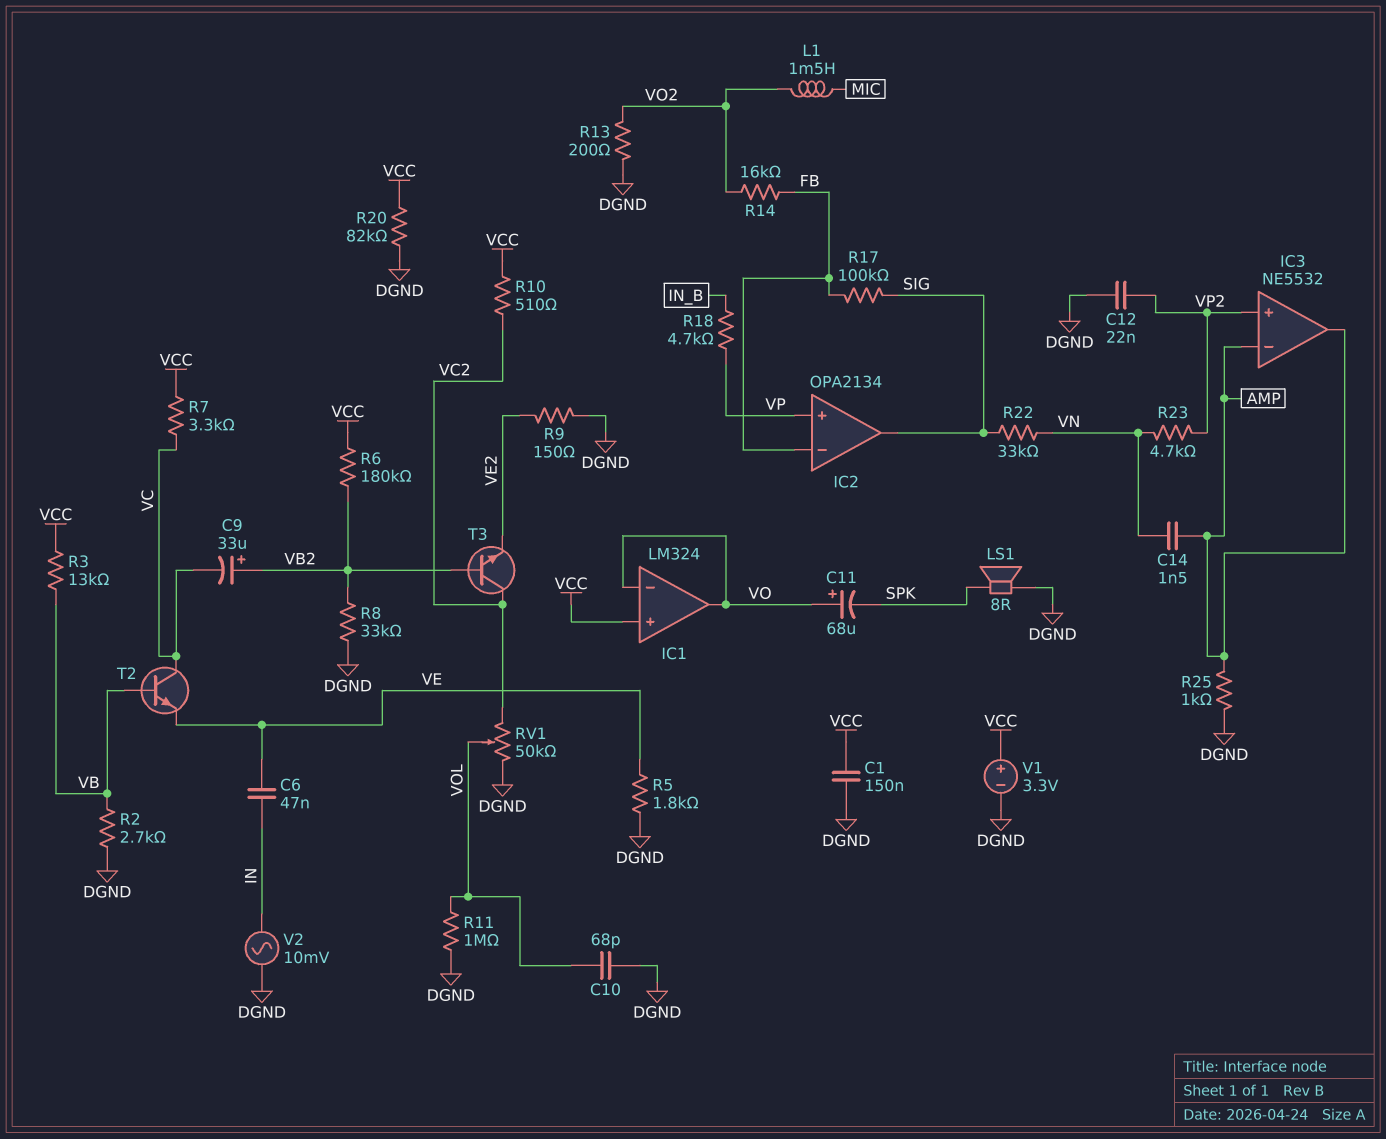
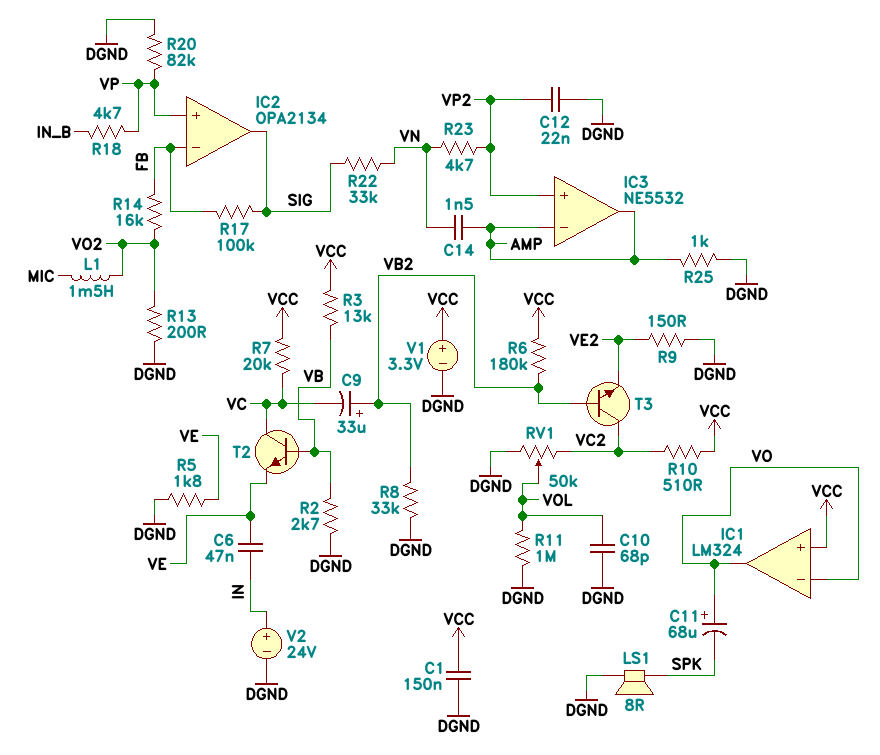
R7: 3.3k (VC, VCC) -> 20k (VC, VCC)
R20: 82k (DGND, VCC) -> 82k (DGND, VP)
V2: AC 10mV (DGND, IN) -> 24V (plus IN, minus DGND)

